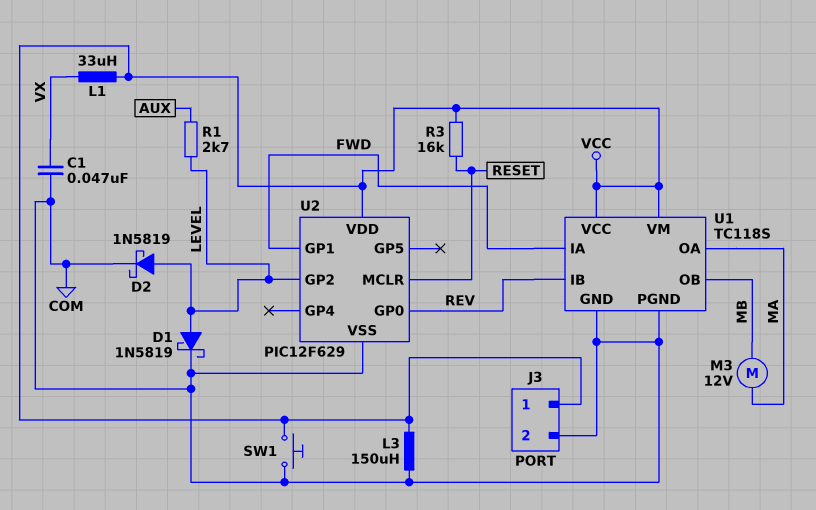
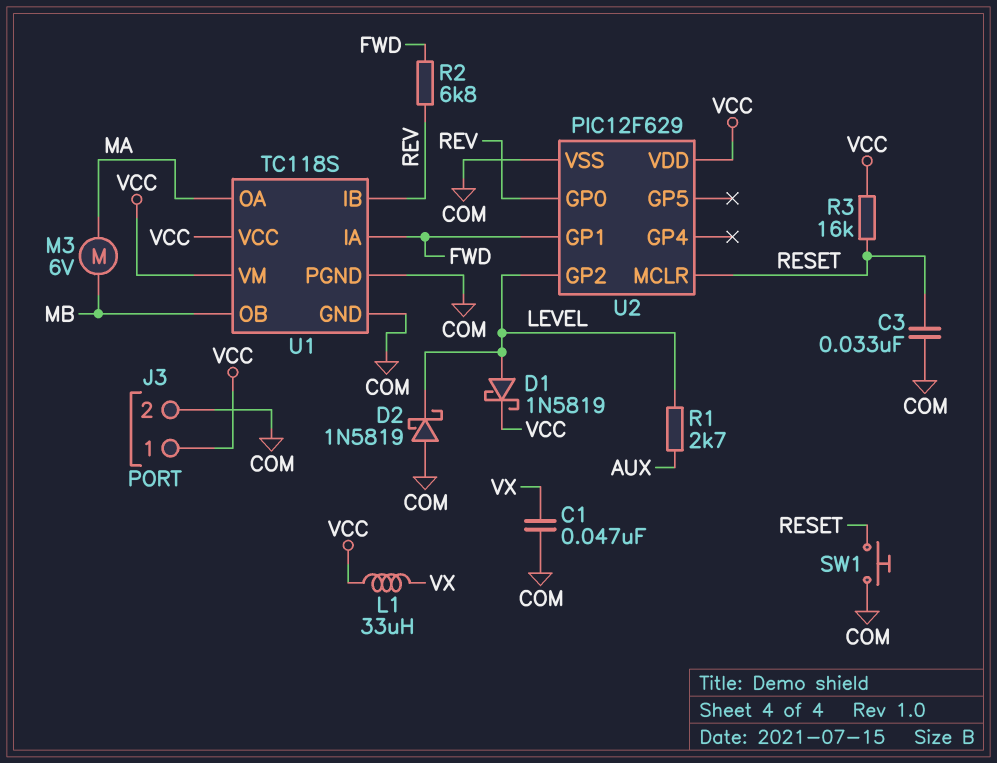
C3: none -> 33nF (COM, RESET)
D1: schottky 1N5819 (A LEVEL, K COM) -> schottky 1N5819 (A LEVEL, K VCC)
D2: schottky 1N5819 (A LEVEL, K COM) -> schottky 1N5819 (A COM, K LEVEL)
L3: 150uH (COM, VCC) -> none
M3: motor 12V (MA, MB) -> motor 6V (MA, MB)
R2: none -> 6.8k (FWD, REV)
SW1: button (COM, VCC) -> button (COM, RESET)

